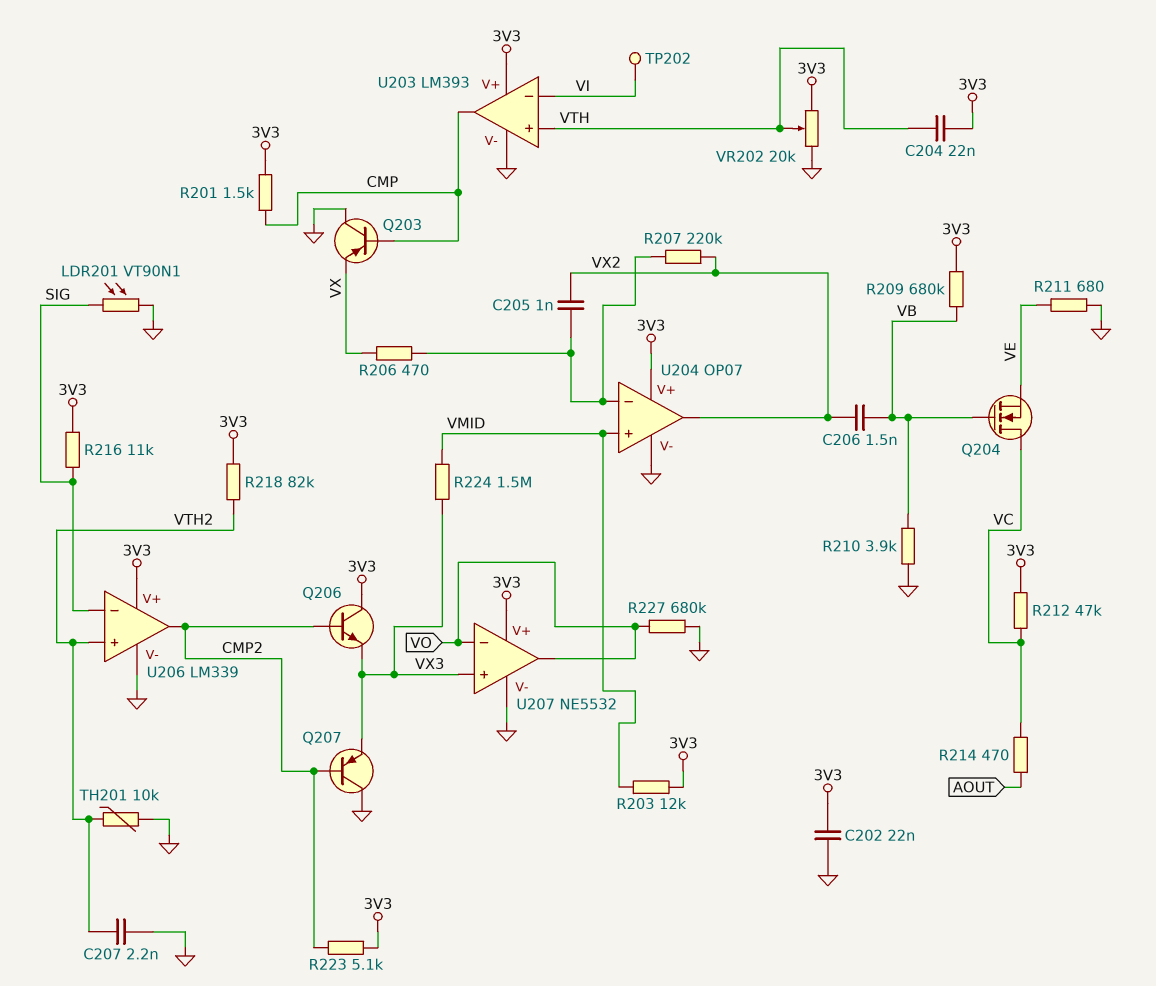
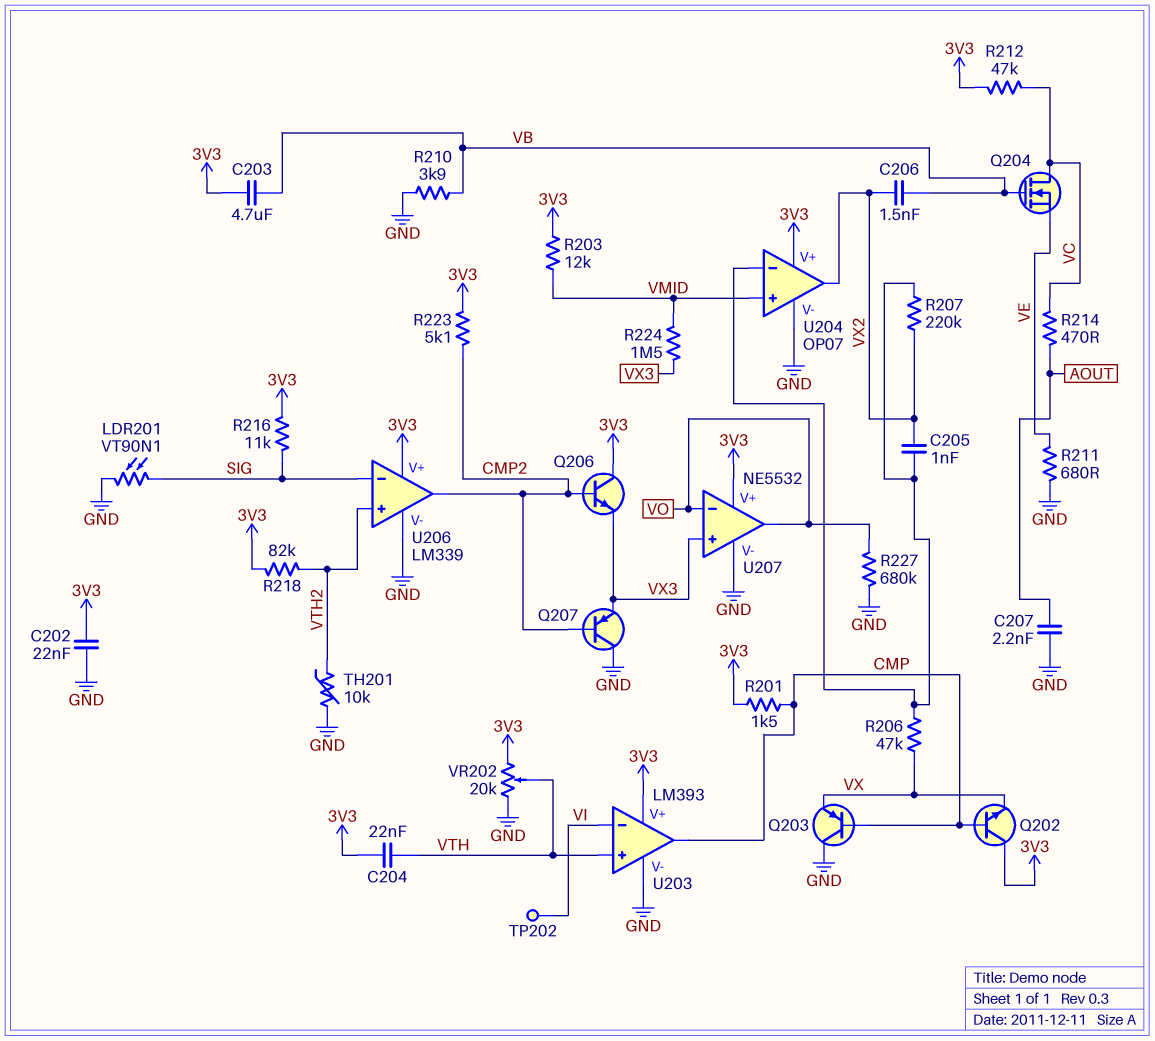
C203: none -> 4.7uF (3V3, VB)
C207: 2.2nF (GND, VTH2) -> 2.2nF (AOUT, GND)
Q202: none -> NPN (B CMP, C 3V3, E VX)
R206: 470 (U204/in-, VX) -> 47k (U204/in-, VX)
R209: 680k (3V3, VB) -> none

